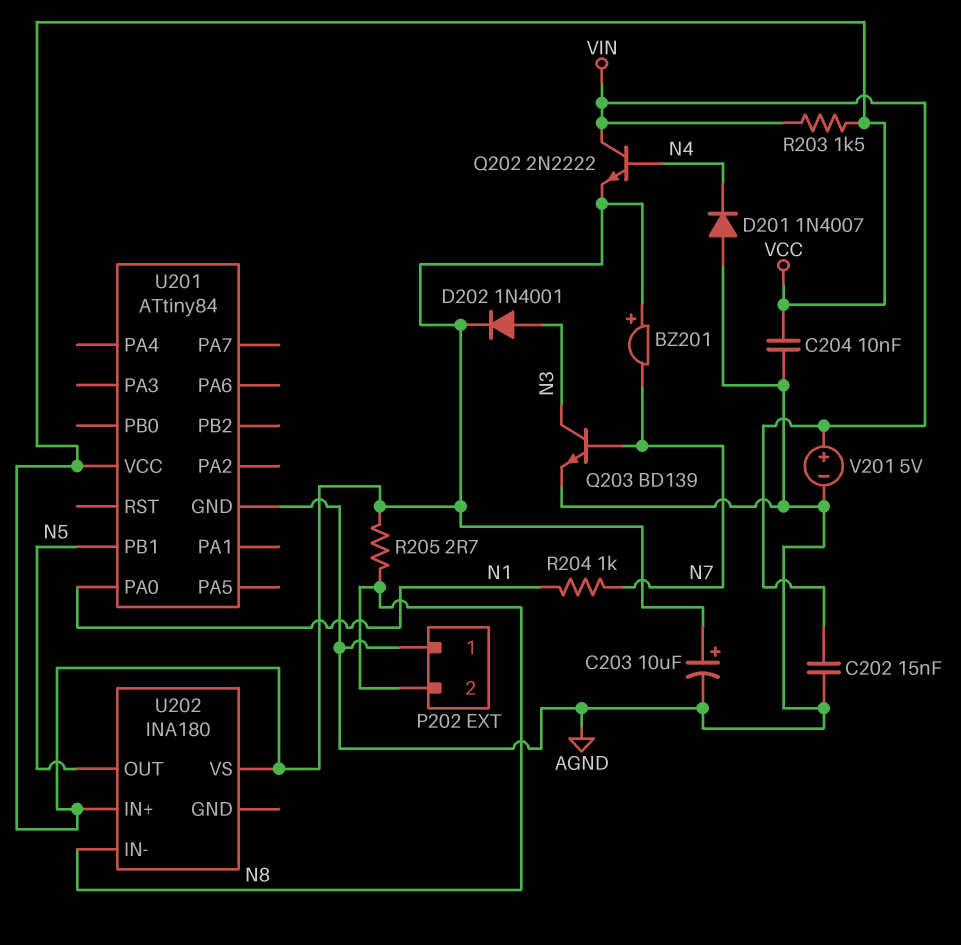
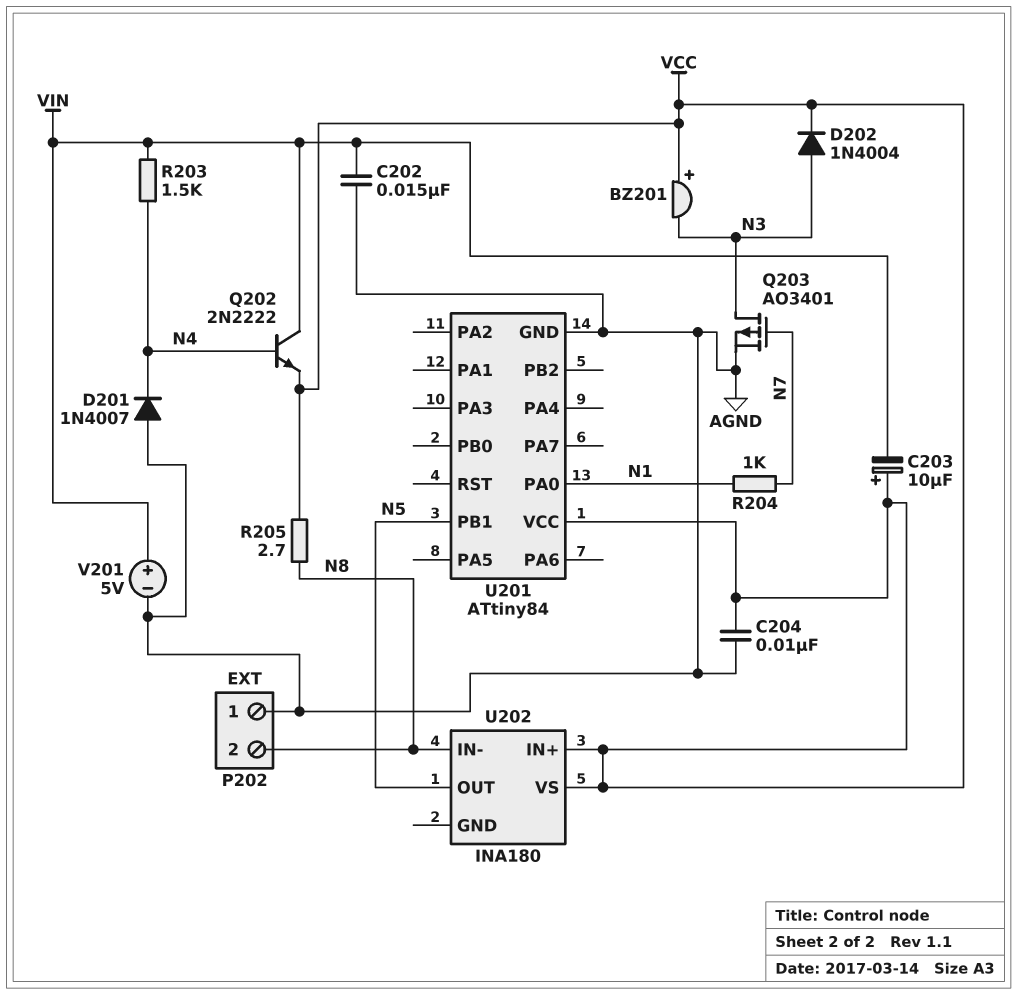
BZ201: buzzer (plus VCC, minus N7) -> buzzer (plus VCC, minus N3)
C203: 10uF (plus VCC, minus AGND) -> 10uF (plus VCC, minus VIN)
D202: diode 1N4001 (A N3, K VCC) -> diode 1N4004 (A N3, K VCC)
Q203: NPN BD139 (B N7, C N3, E AGND) -> PMOS AO3401 (G N7, D N3, S AGND)
R203: 1.5k (VCC, VIN) -> 1.5k (N4, VIN)

